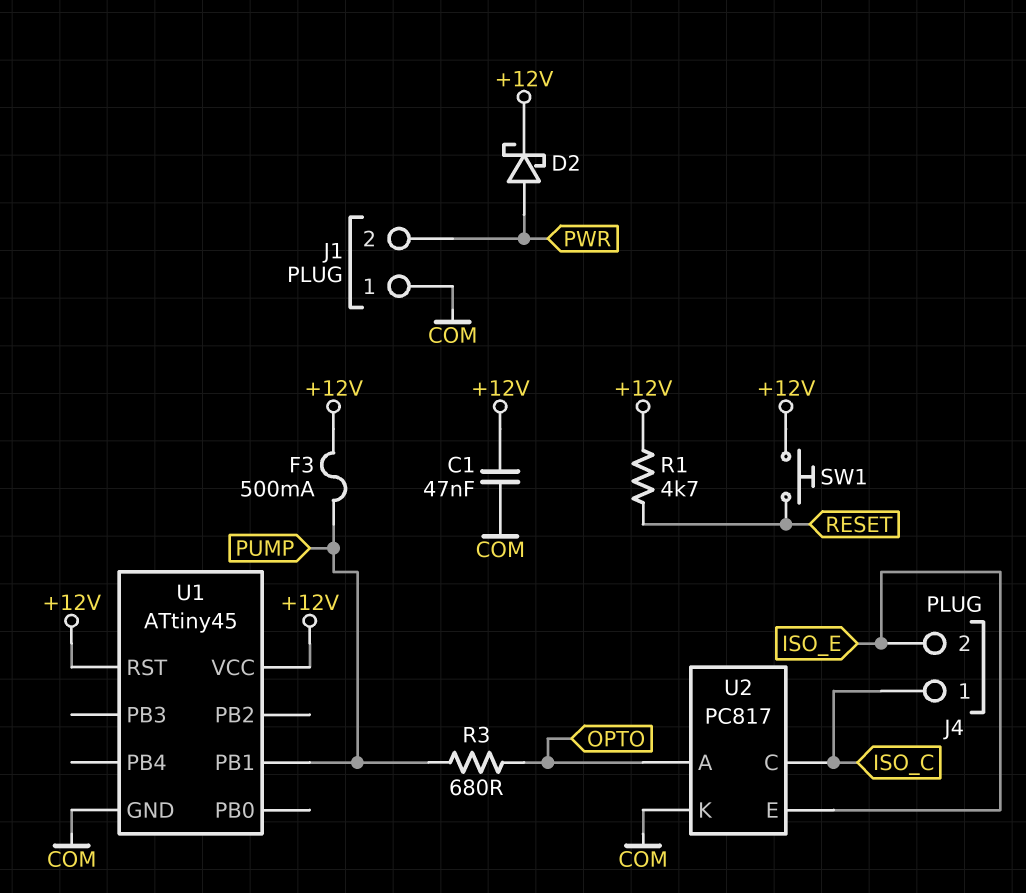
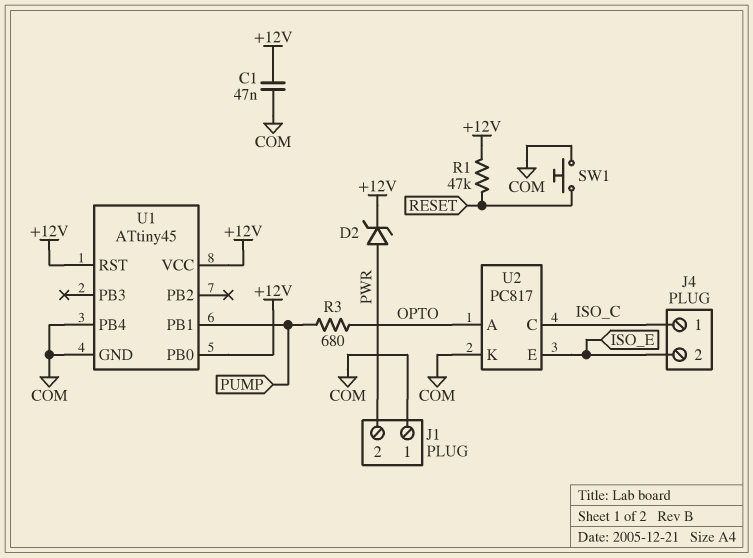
D2: schottky (A PWR, K +12V) -> zener (A PWR, K +12V)
F3: 500mA (+12V, PUMP) -> none
R1: 4.7k (+12V, RESET) -> 47k (+12V, RESET)
SW1: button (+12V, RESET) -> button (COM, RESET)
U1 pin PB0: none -> +12V
U1 pin PB4: none -> COM

